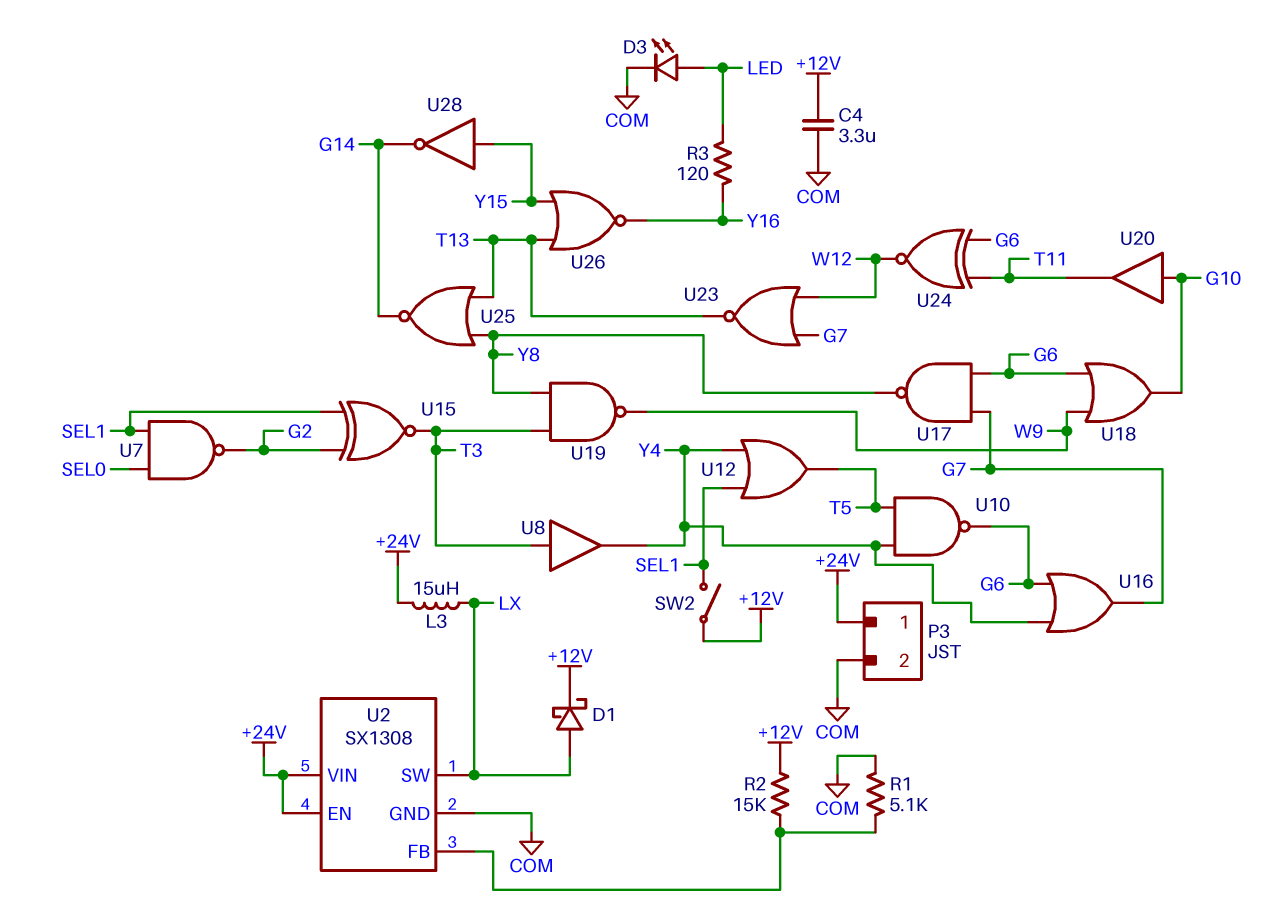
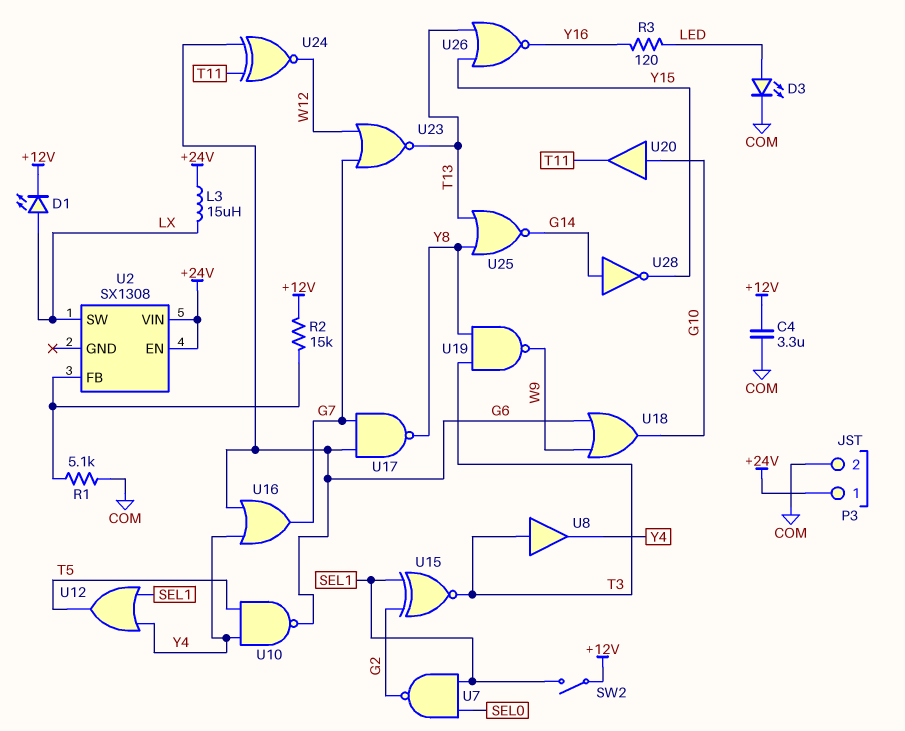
D1: schottky (A LX, K +12V) -> LED (A LX, K +12V)
U2 pin GND: COM -> none
U28: NOT (in Y15, out G14) -> NOT (in G14, out Y15)

